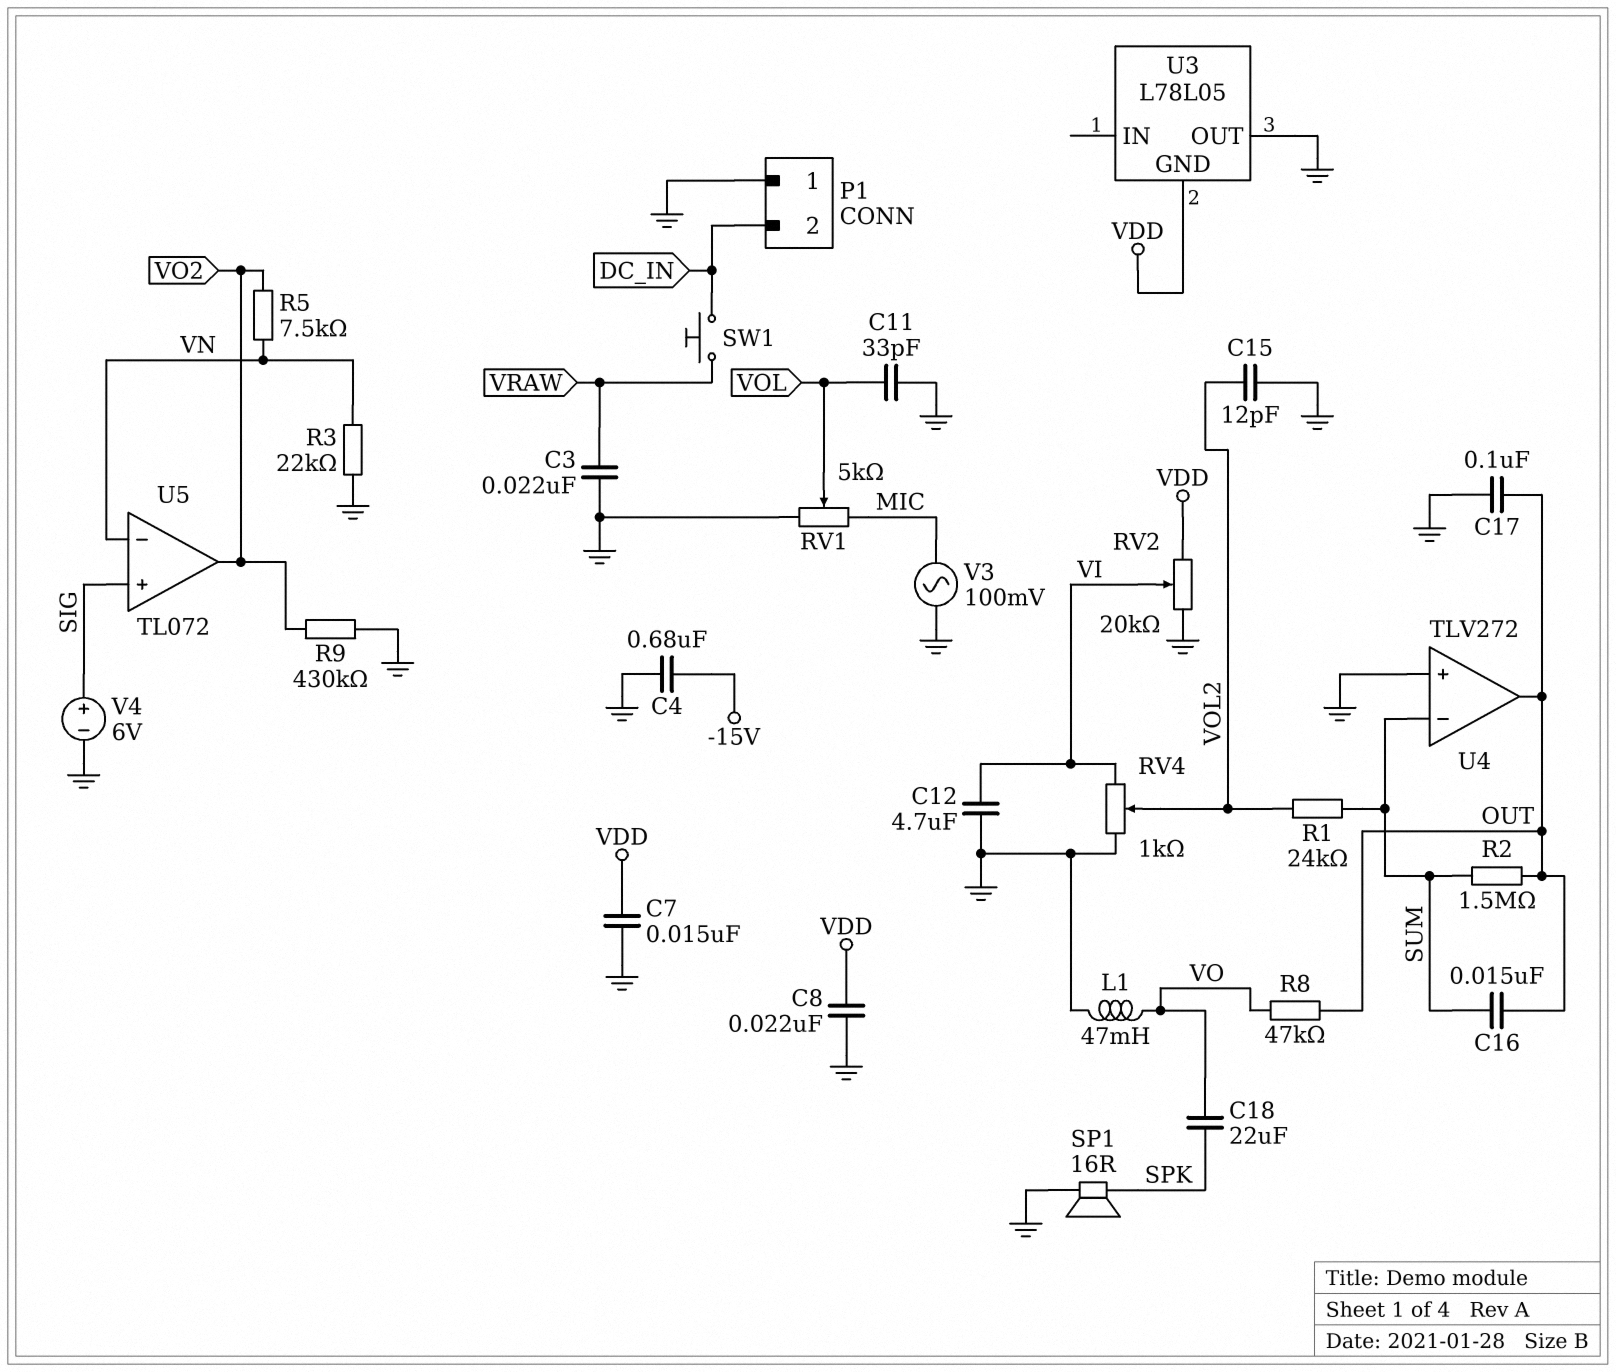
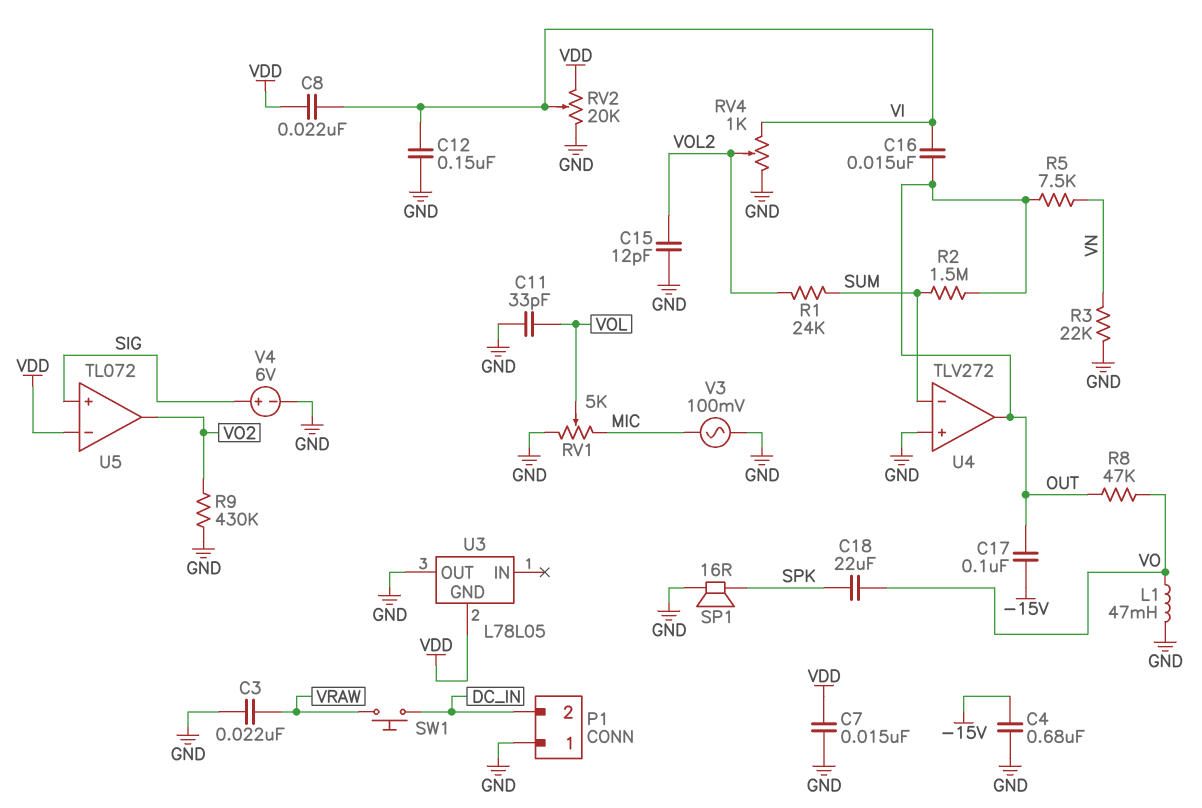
C8: 22nF (GND, VDD) -> 22nF (VDD, VI)
C12: 4.7uF (GND, VI) -> 150nF (GND, VI)
C16: 15nF (OUT, SUM) -> 15nF (OUT, VI)
C17: 100nF (GND, OUT) -> 100nF (-15V, OUT)
R5: 7.5k (VN, VO2) -> 7.5k (OUT, VN)
U5 pin in-: VN -> VDD

